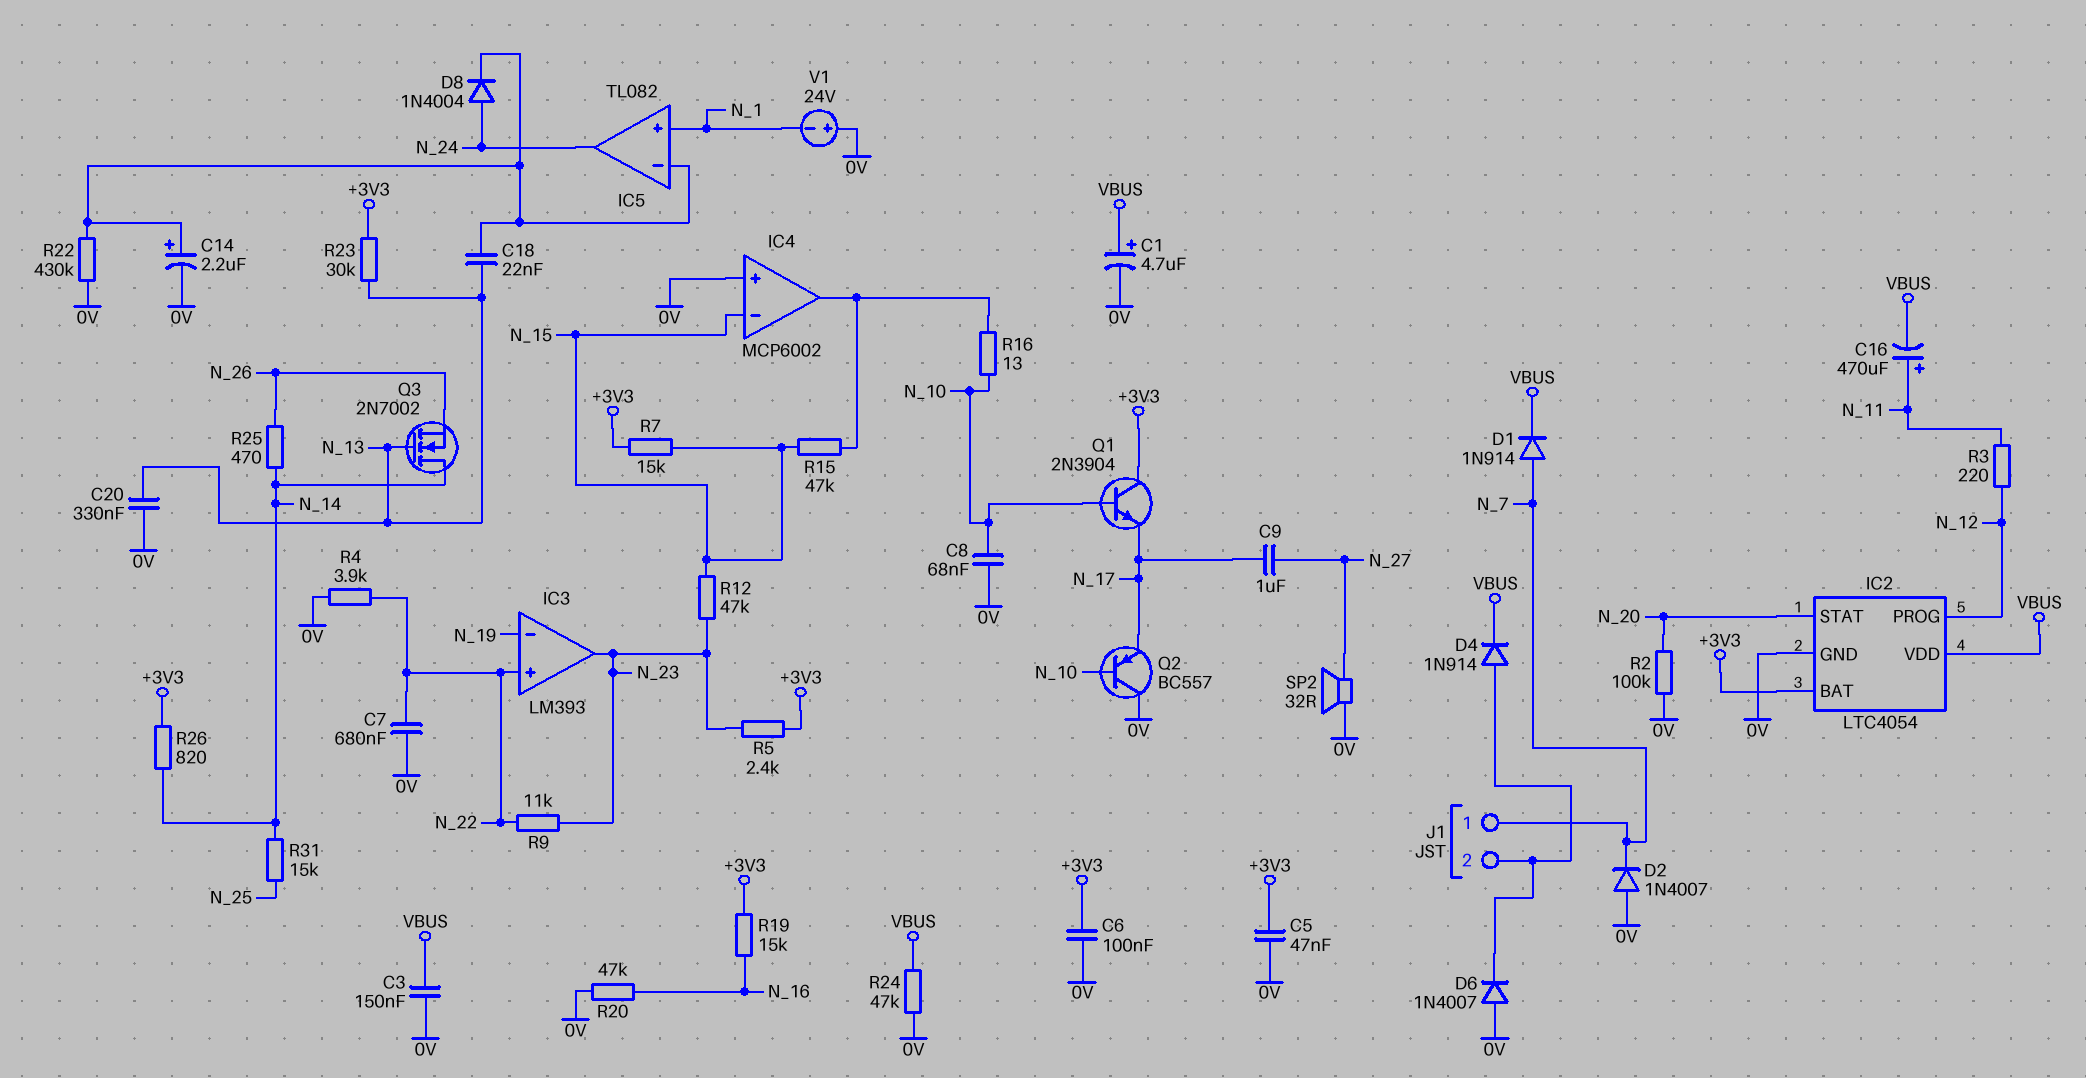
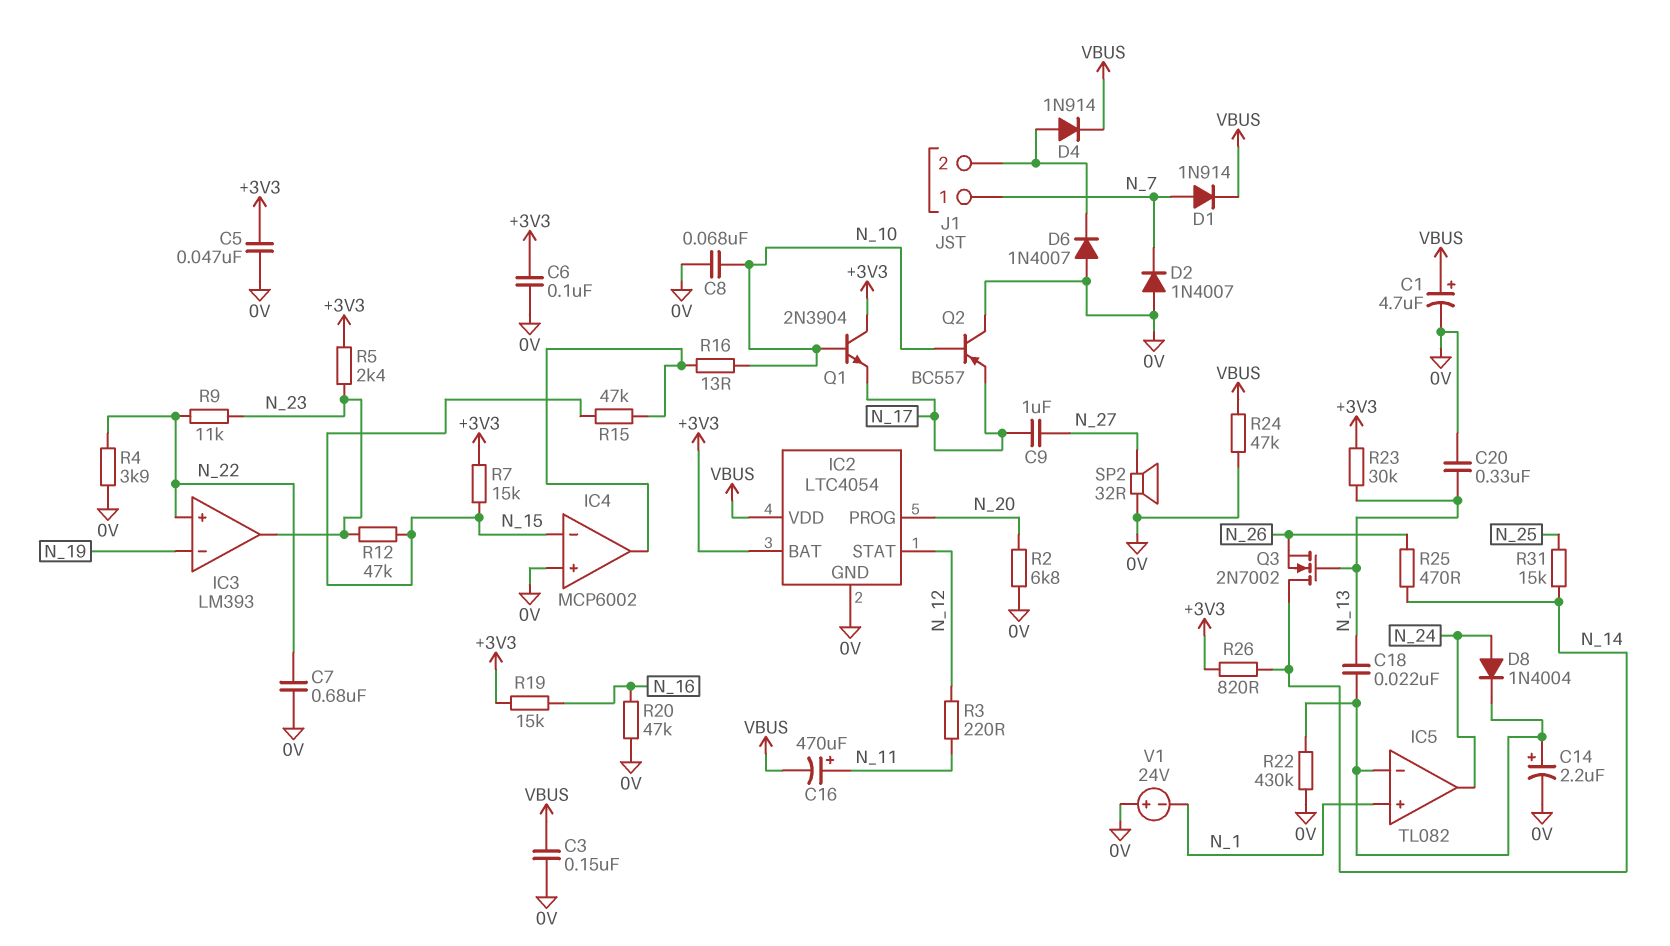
IC2 pin PROG: N_12 -> N_20
IC2 pin STAT: N_20 -> N_12
R2: 100k (0V, N_20) -> 6.8k (0V, N_20)

